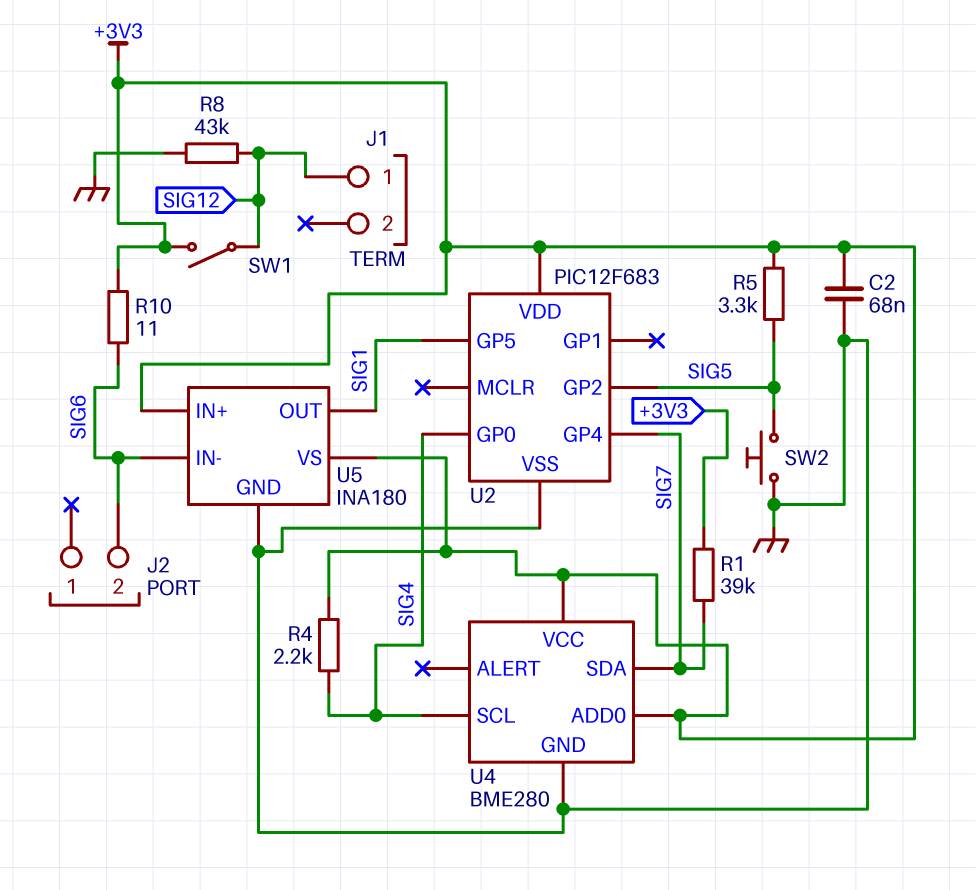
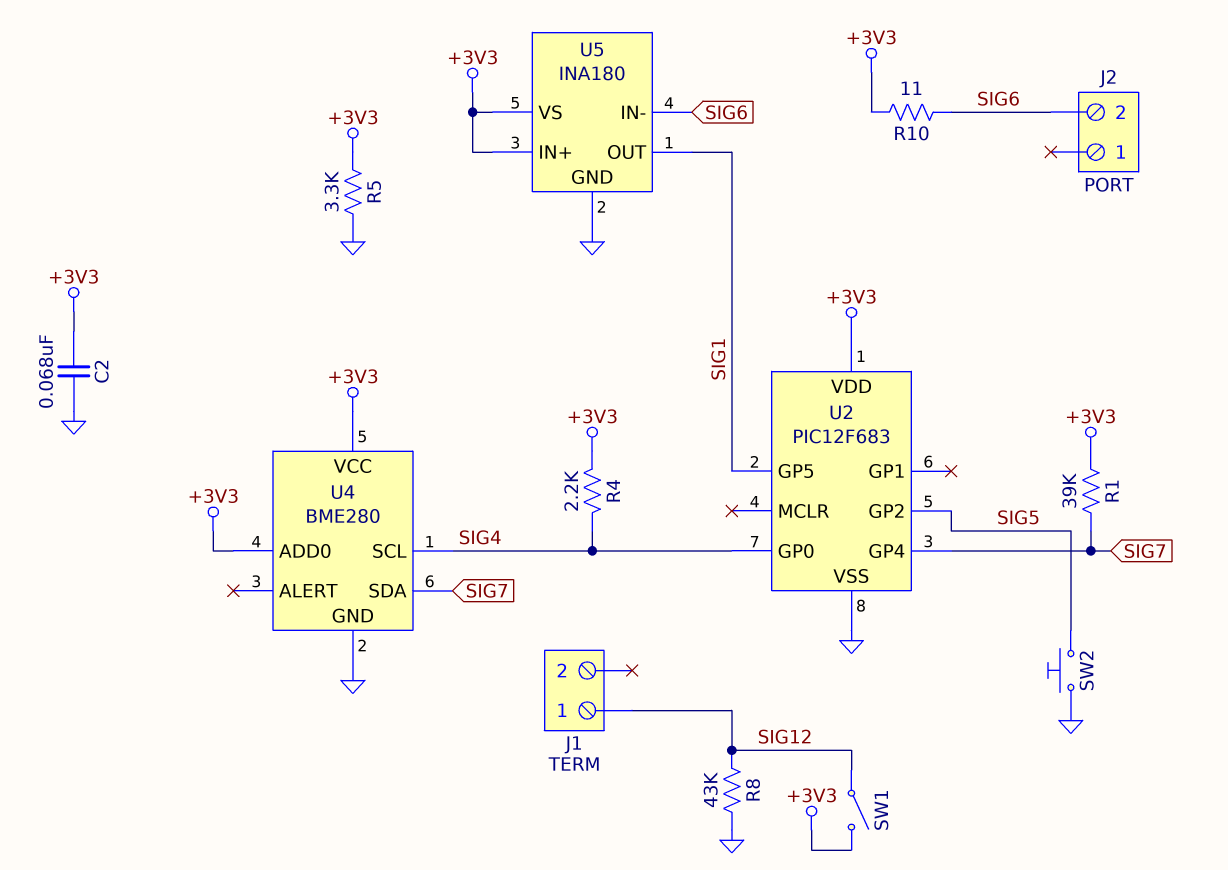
R5: 3.3k (+3V3, SIG5) -> 3.3k (+3V3, GND)

